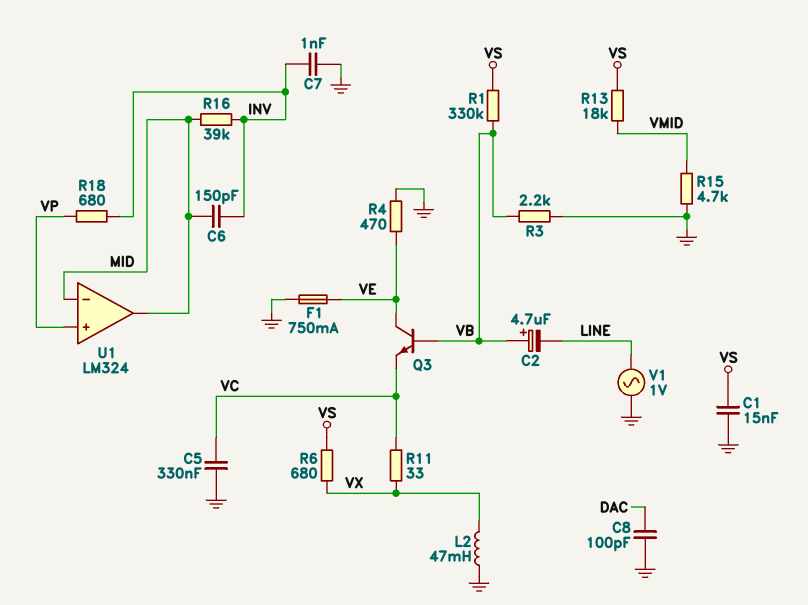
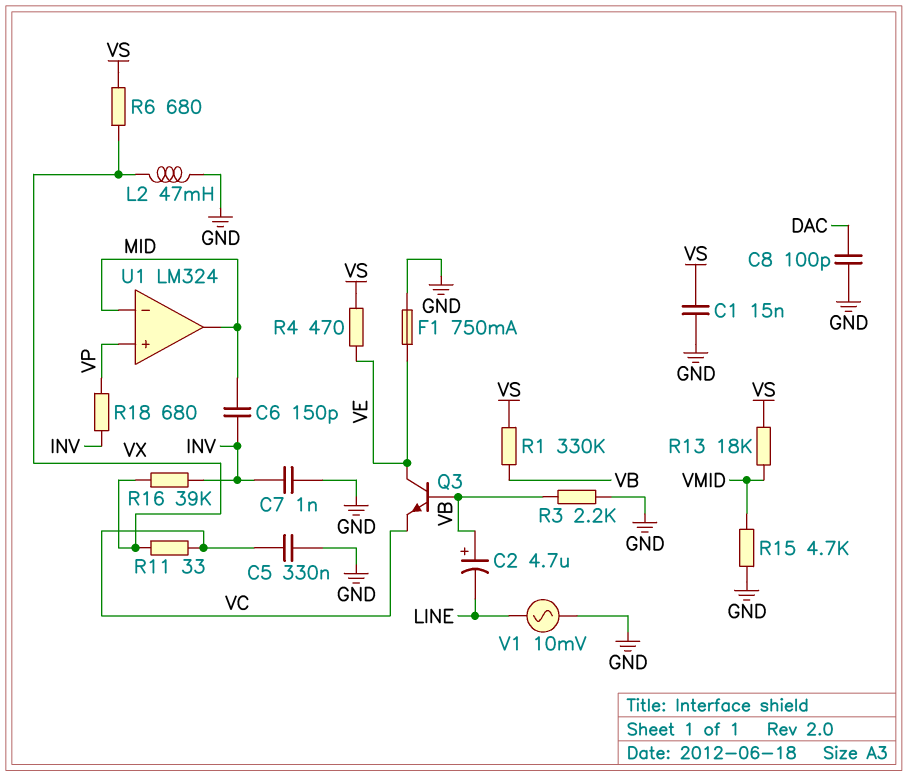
R4: 470 (GND, VE) -> 470 (VE, VS)
R16: 39k (INV, MID) -> 39k (INV, VX)
V1: AC 1V (GND, LINE) -> AC 10mV (GND, LINE)

